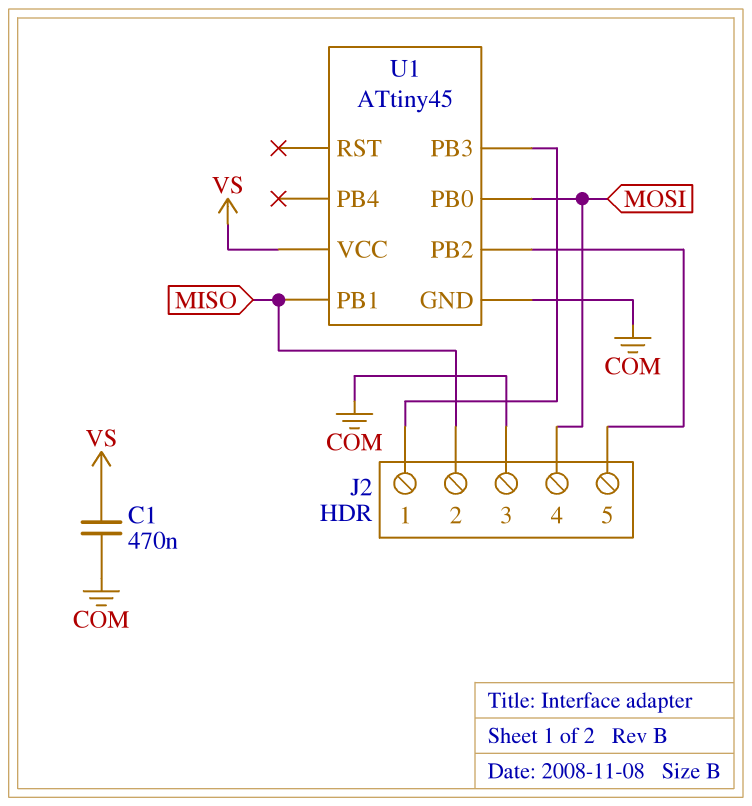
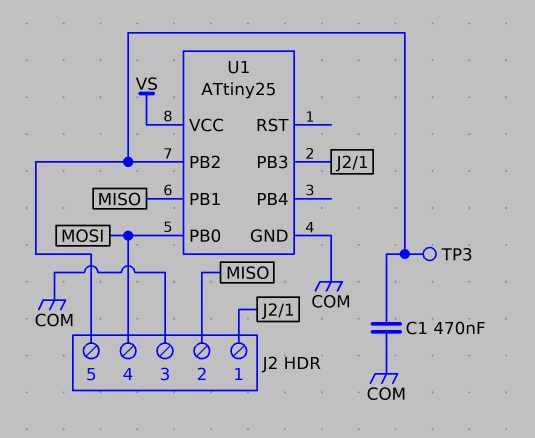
C1: 470nF (COM, VS) -> 470nF (COM, J2/5)
TP3: none -> test point (J2/5)
U1: ATtiny45 -> ATtiny25

